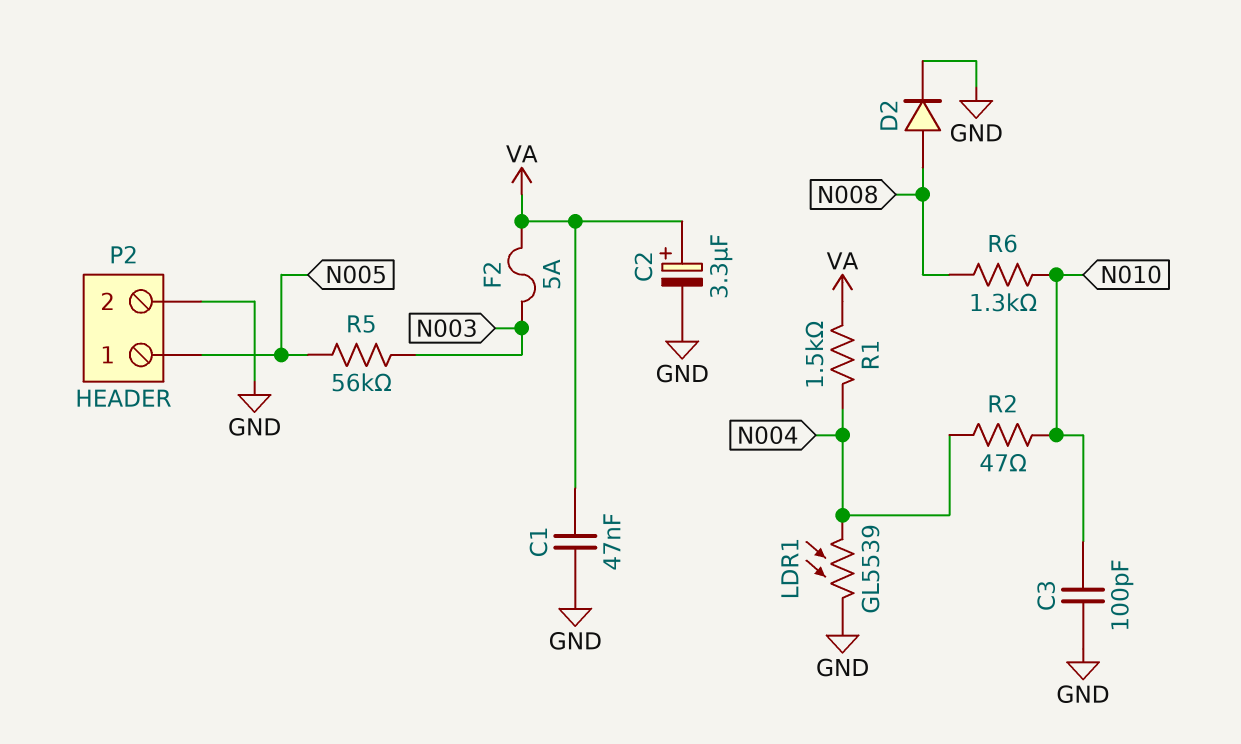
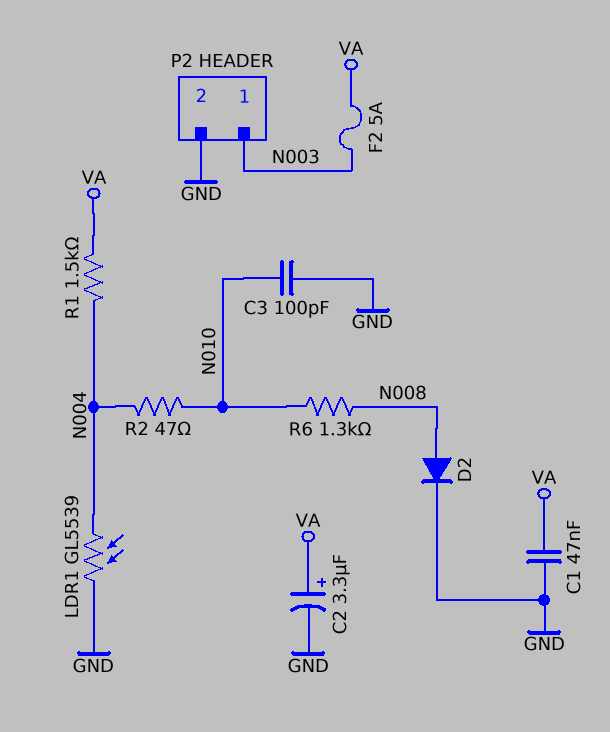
P2 pin 1: N005 -> N003
R5: 56k (N003, N005) -> none

